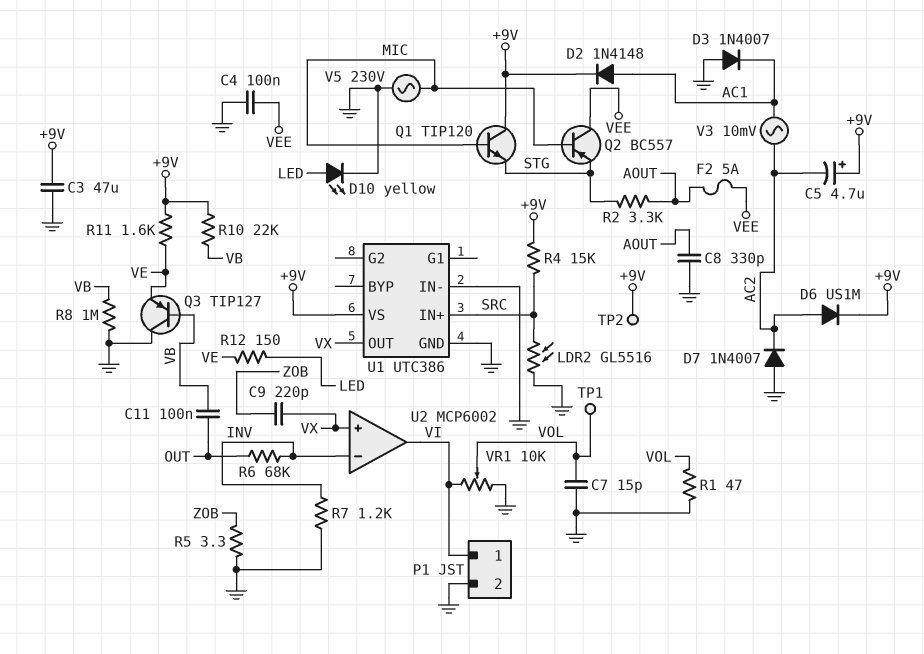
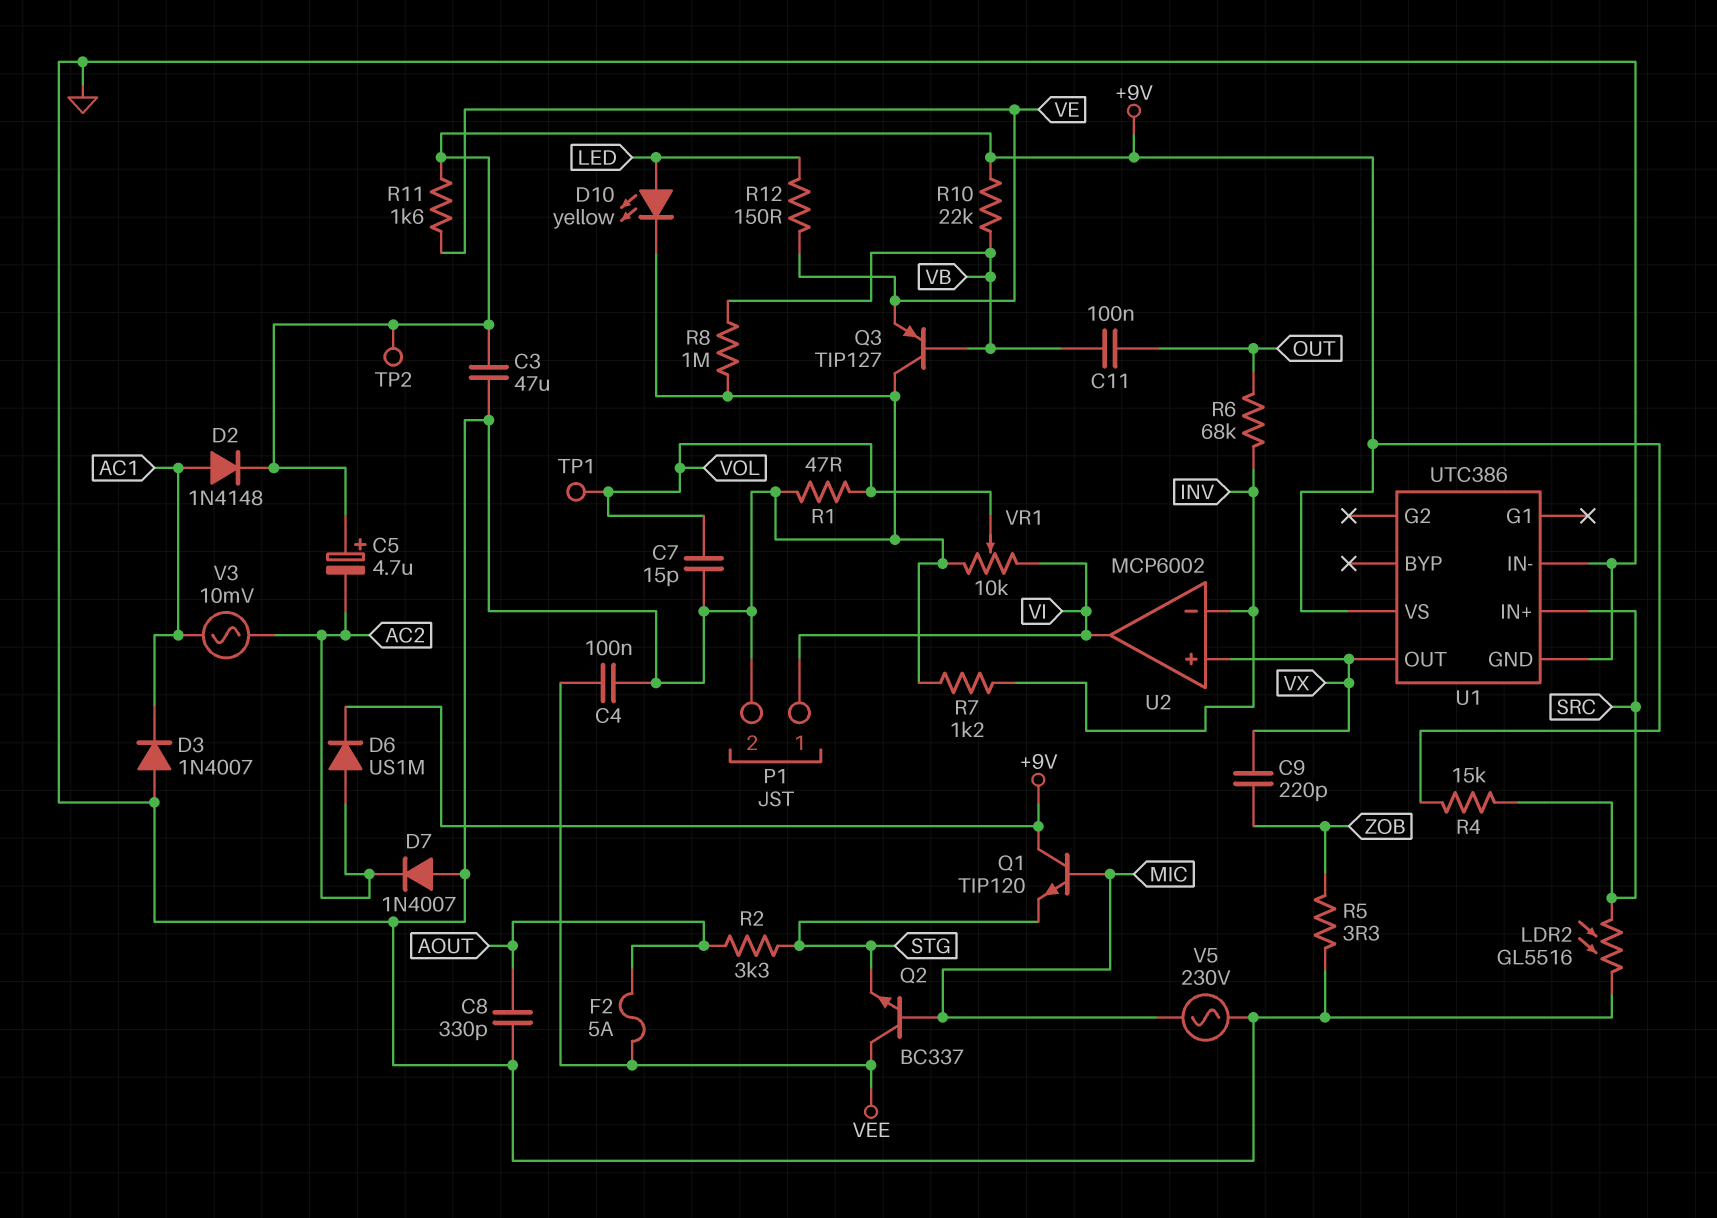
Q2: PNP BC557 (B MIC, C VEE, E STG) -> NPN BC337 (B MIC, C VEE, E STG)

